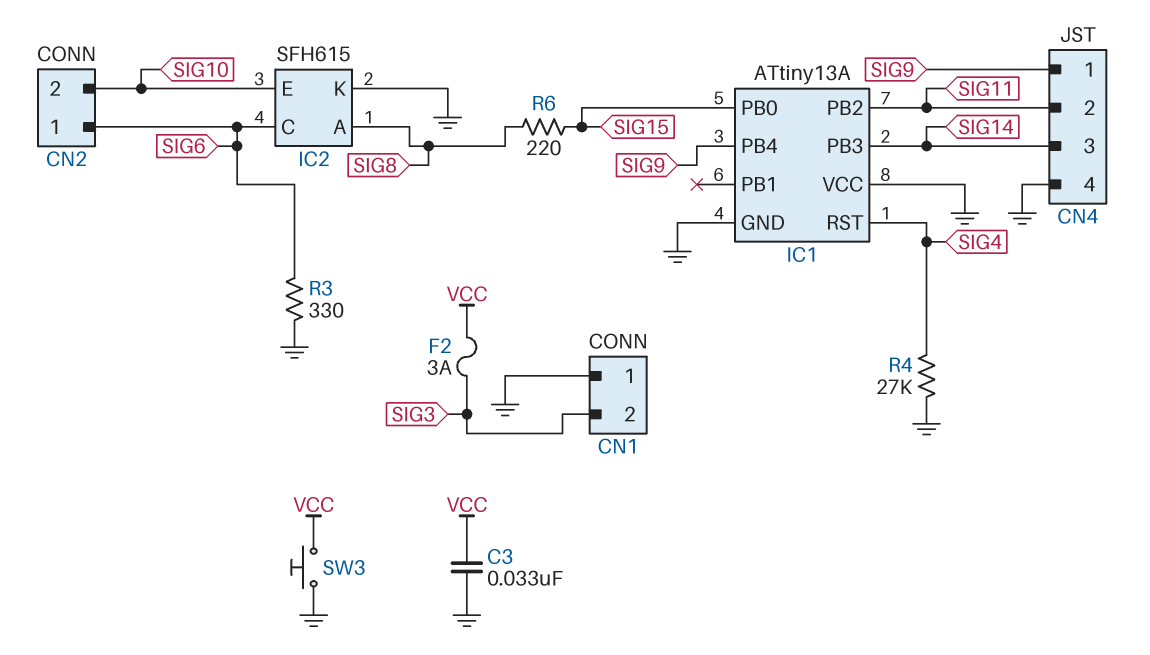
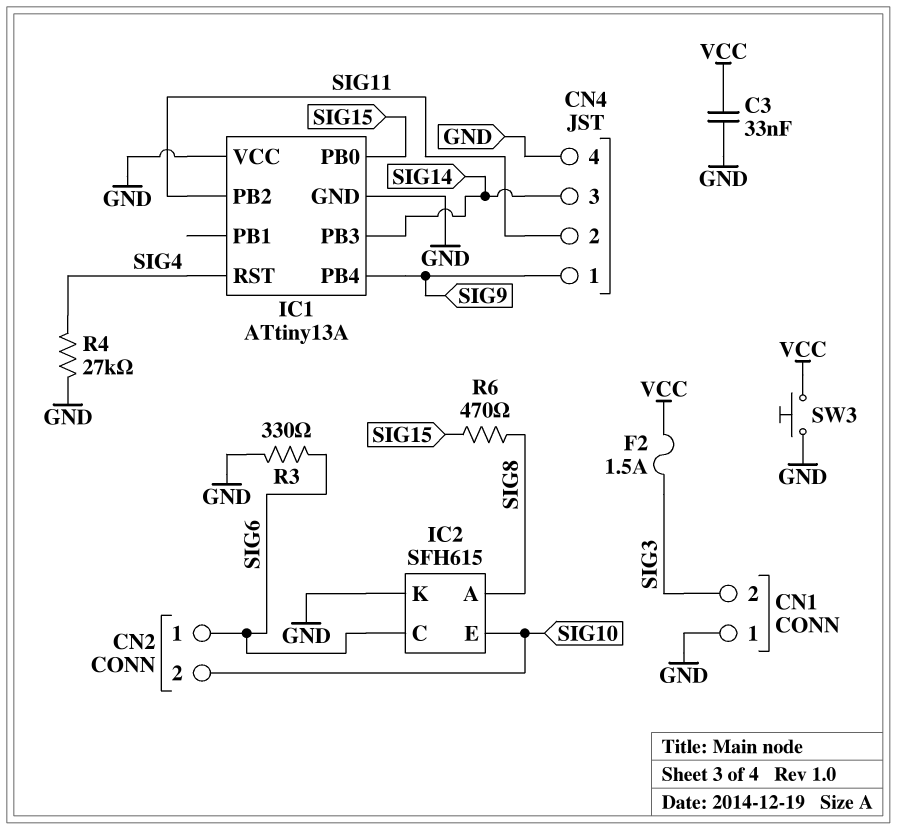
F2: 3A (SIG3, VCC) -> 1.5A (SIG3, VCC)
R6: 220 (SIG8, SIG15) -> 470 (SIG8, SIG15)

